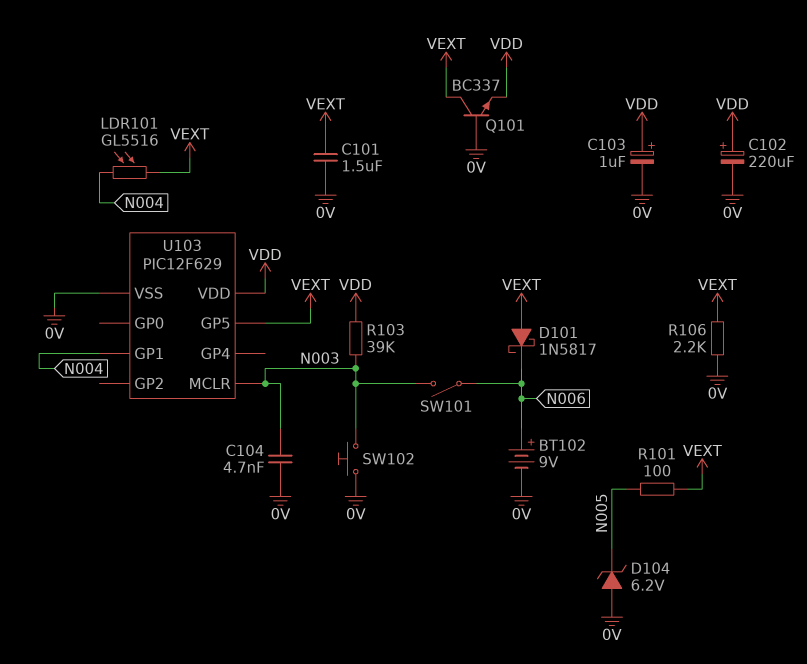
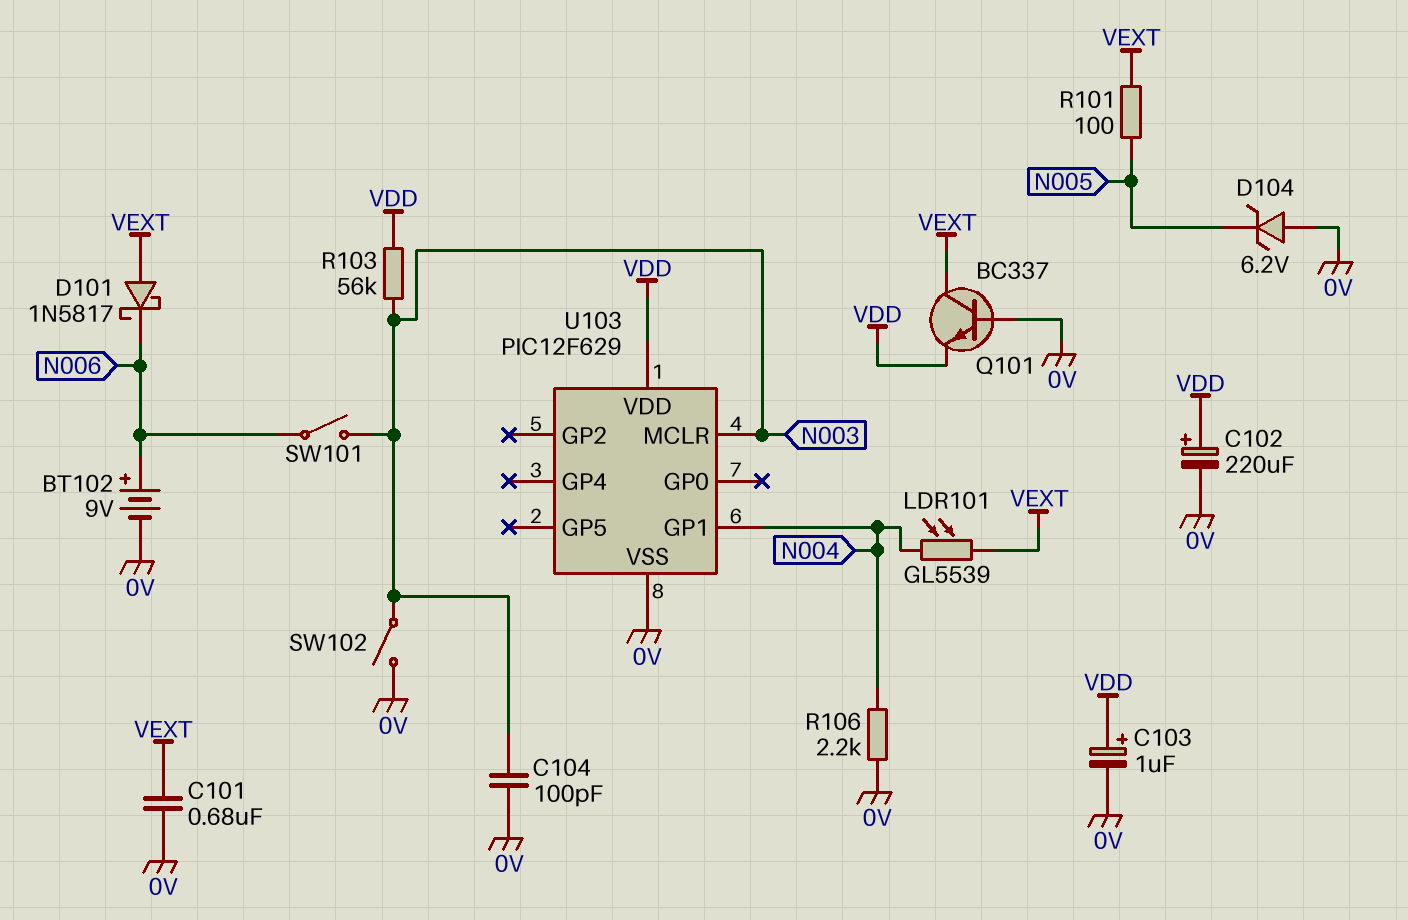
C101: 1.5uF (0V, VEXT) -> 680nF (0V, VEXT)
C104: 4.7nF (0V, N003) -> 100pF (0V, N003)
LDR101: GL5516 (N004, VEXT) -> GL5539 (N004, VEXT)
R103: 39k (N003, VDD) -> 56k (N003, VDD)
R106: 2.2k (0V, VEXT) -> 2.2k (0V, N004)
SW102: button (0V, N003) -> switch (0V, N003)
U103 pin GP5: VEXT -> none

